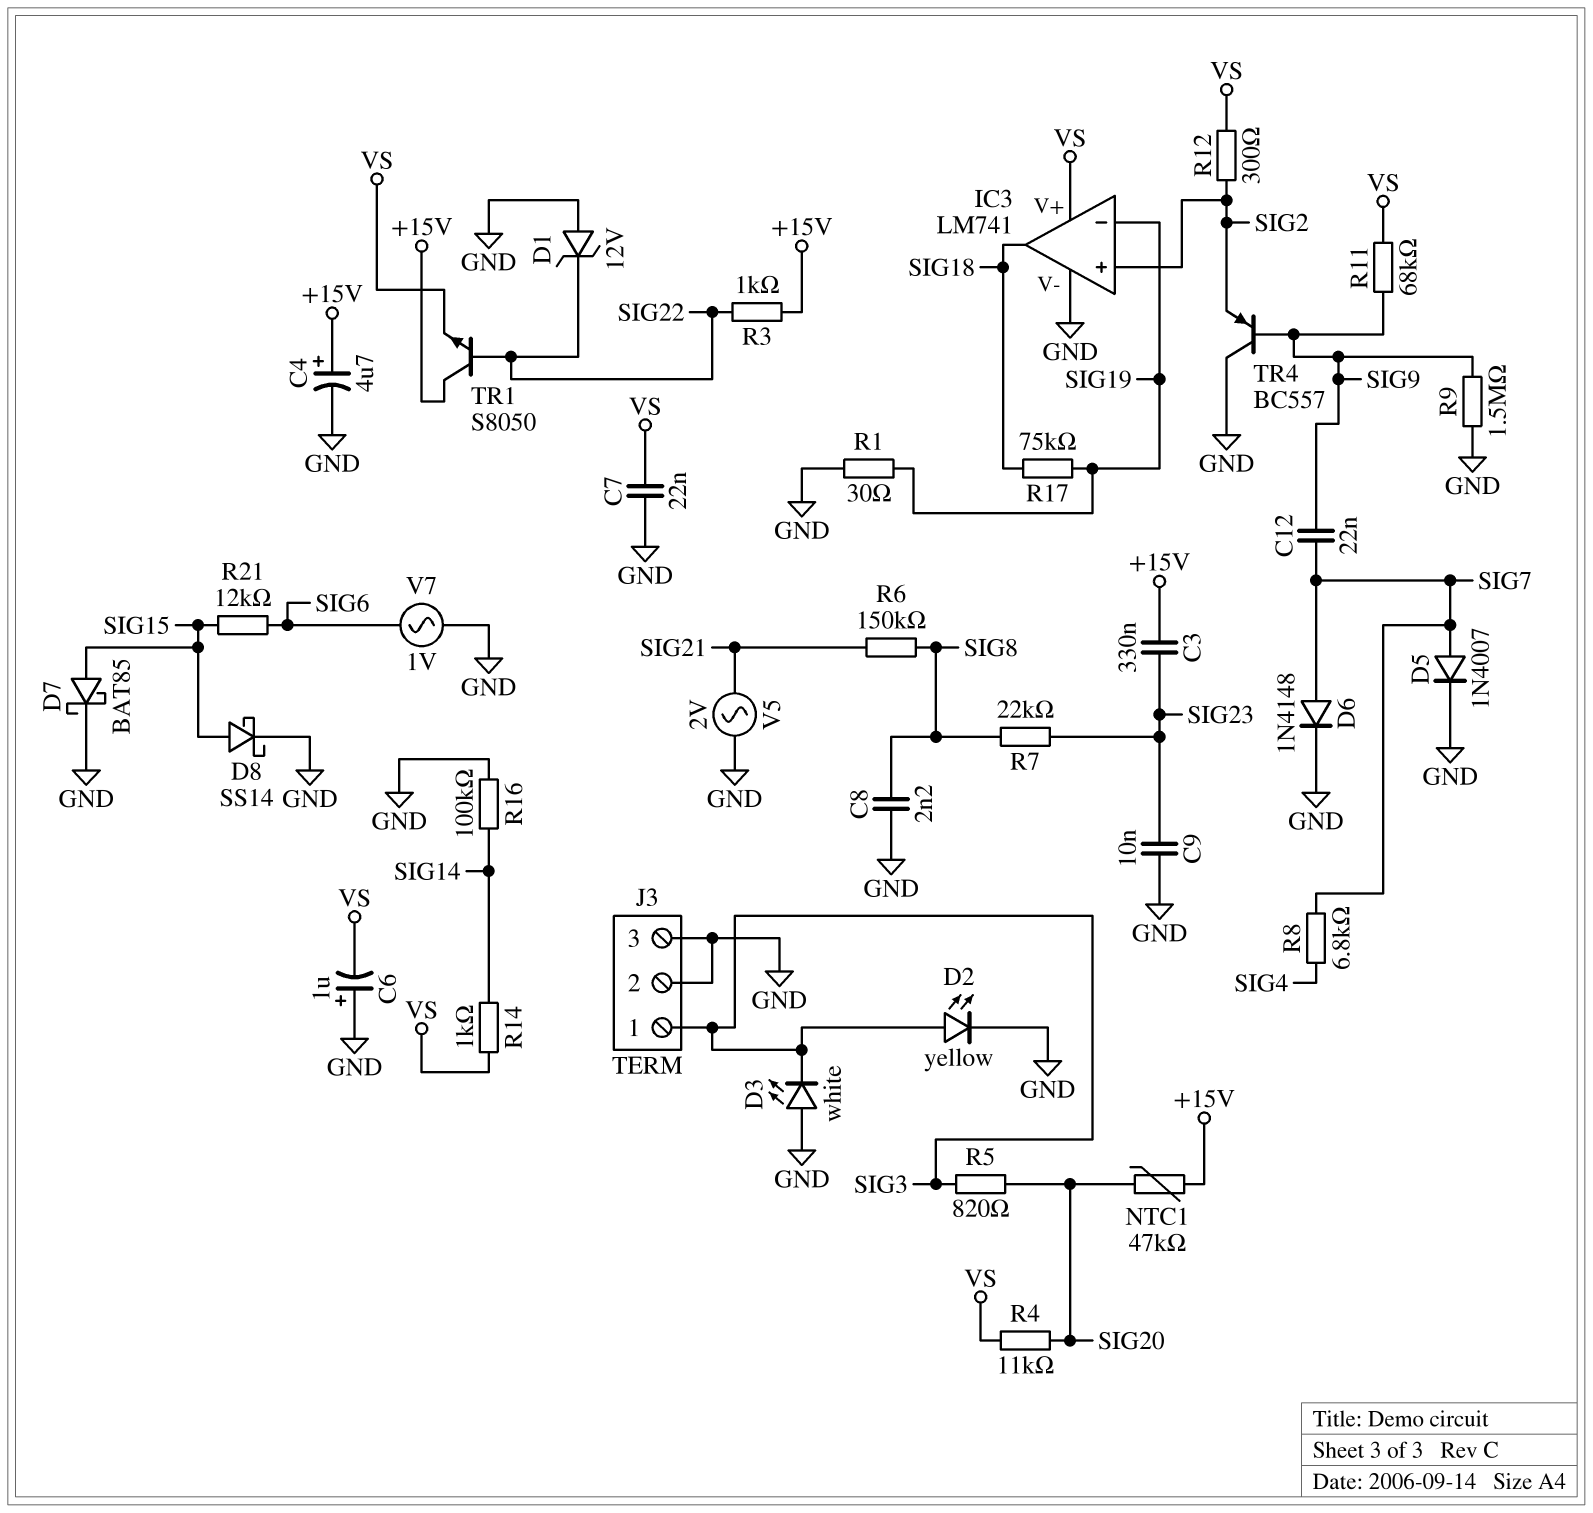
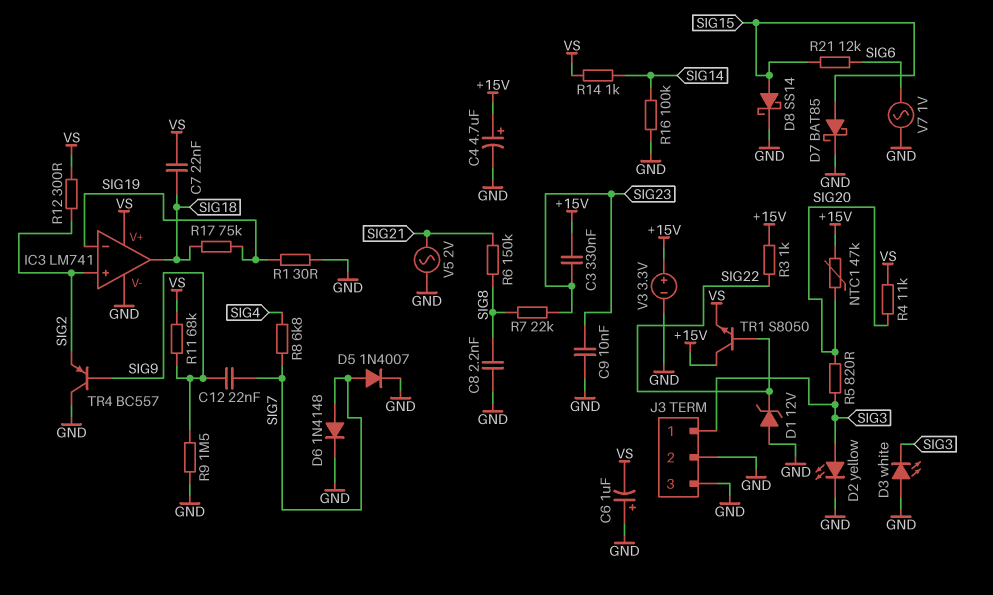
C7: 22nF (GND, VS) -> 22nF (SIG18, VS)
V3: none -> 3.3V (plus +15V, minus GND)

